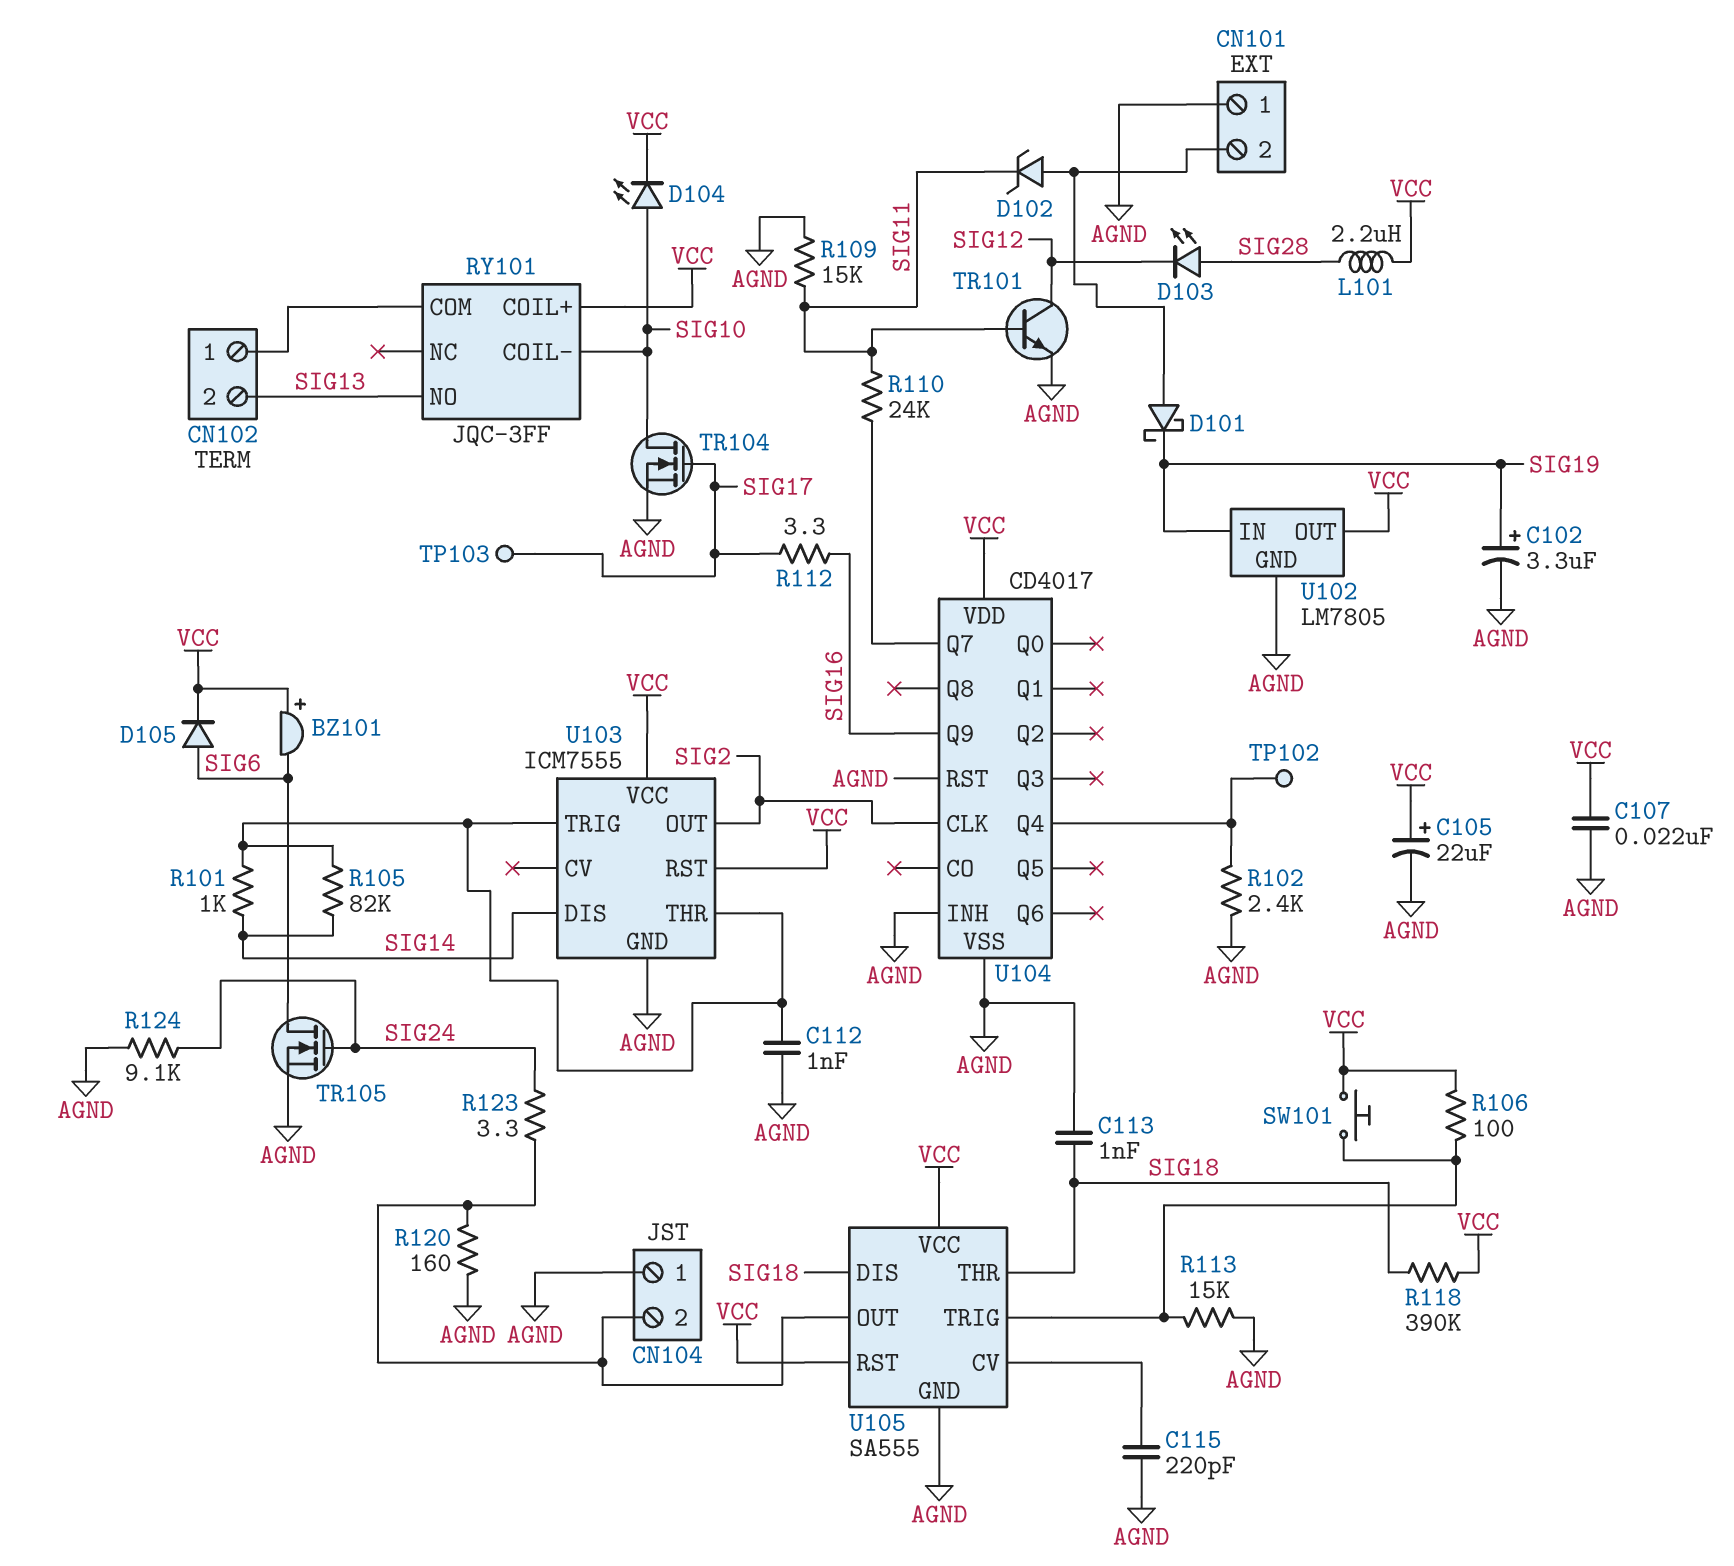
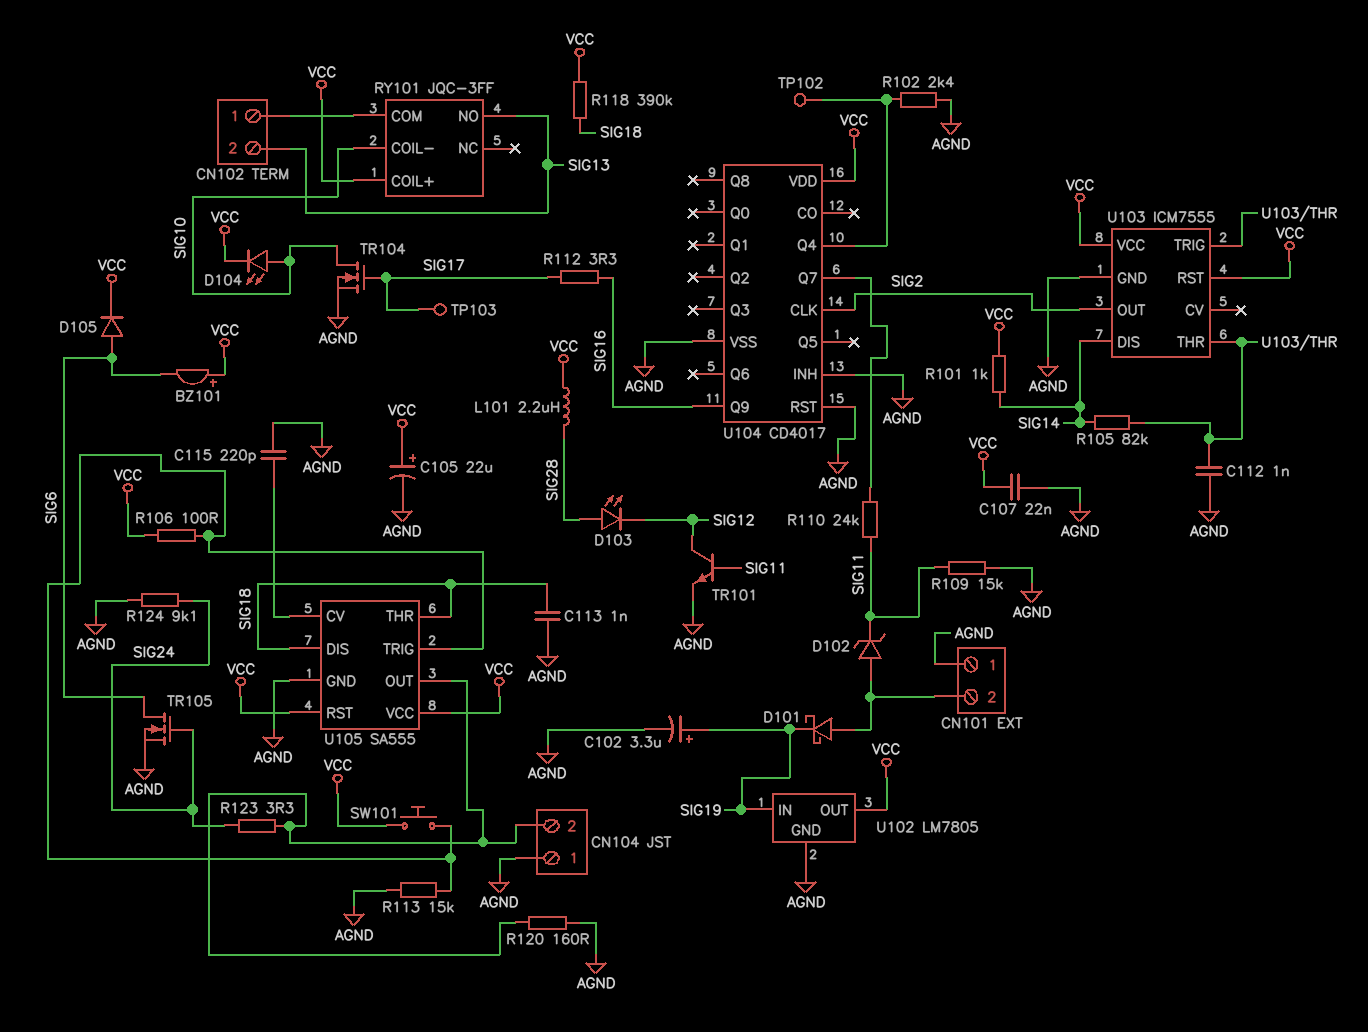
R101: 1k (SIG14, U103/THR) -> 1k (SIG14, VCC)

